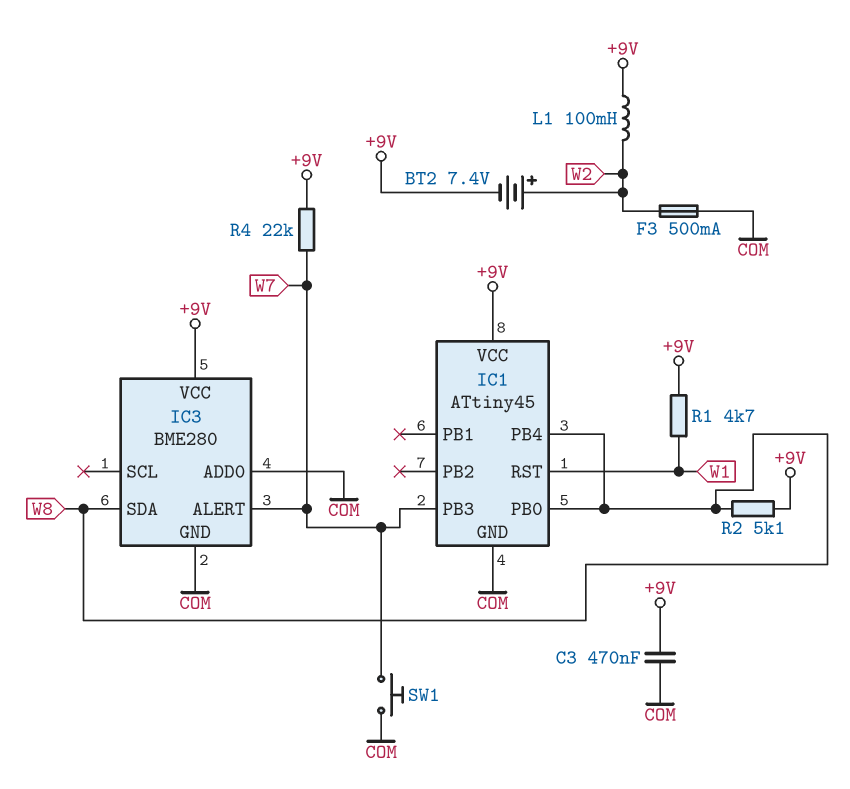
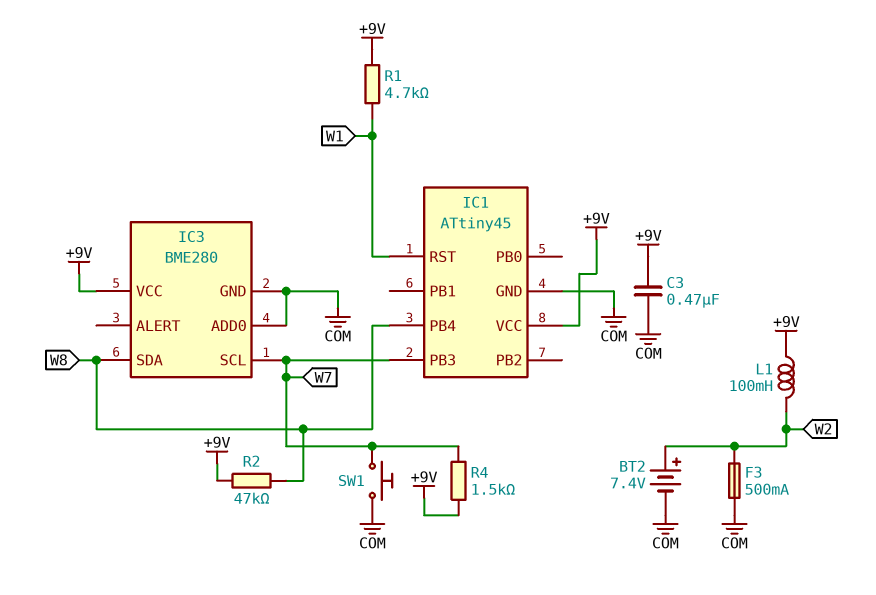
BT2: 7.4V (plus W2, minus +9V) -> 7.4V (plus W2, minus COM)
IC1 pin PB0: W8 -> none
IC3 pin ALERT: W7 -> none
IC3 pin SCL: none -> W7
R2: 5.1k (+9V, W8) -> 47k (+9V, W8)
R4: 22k (+9V, W7) -> 1.5k (+9V, W7)

